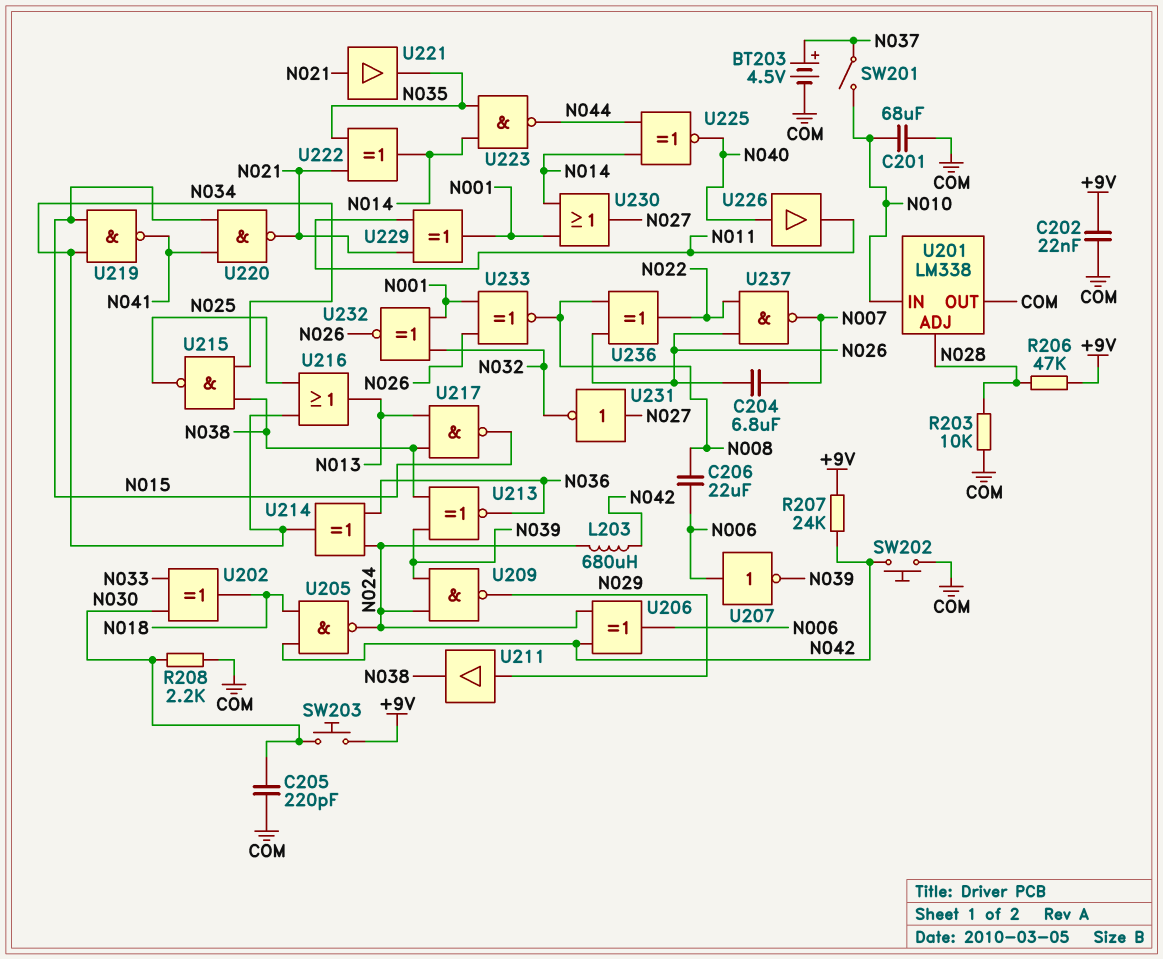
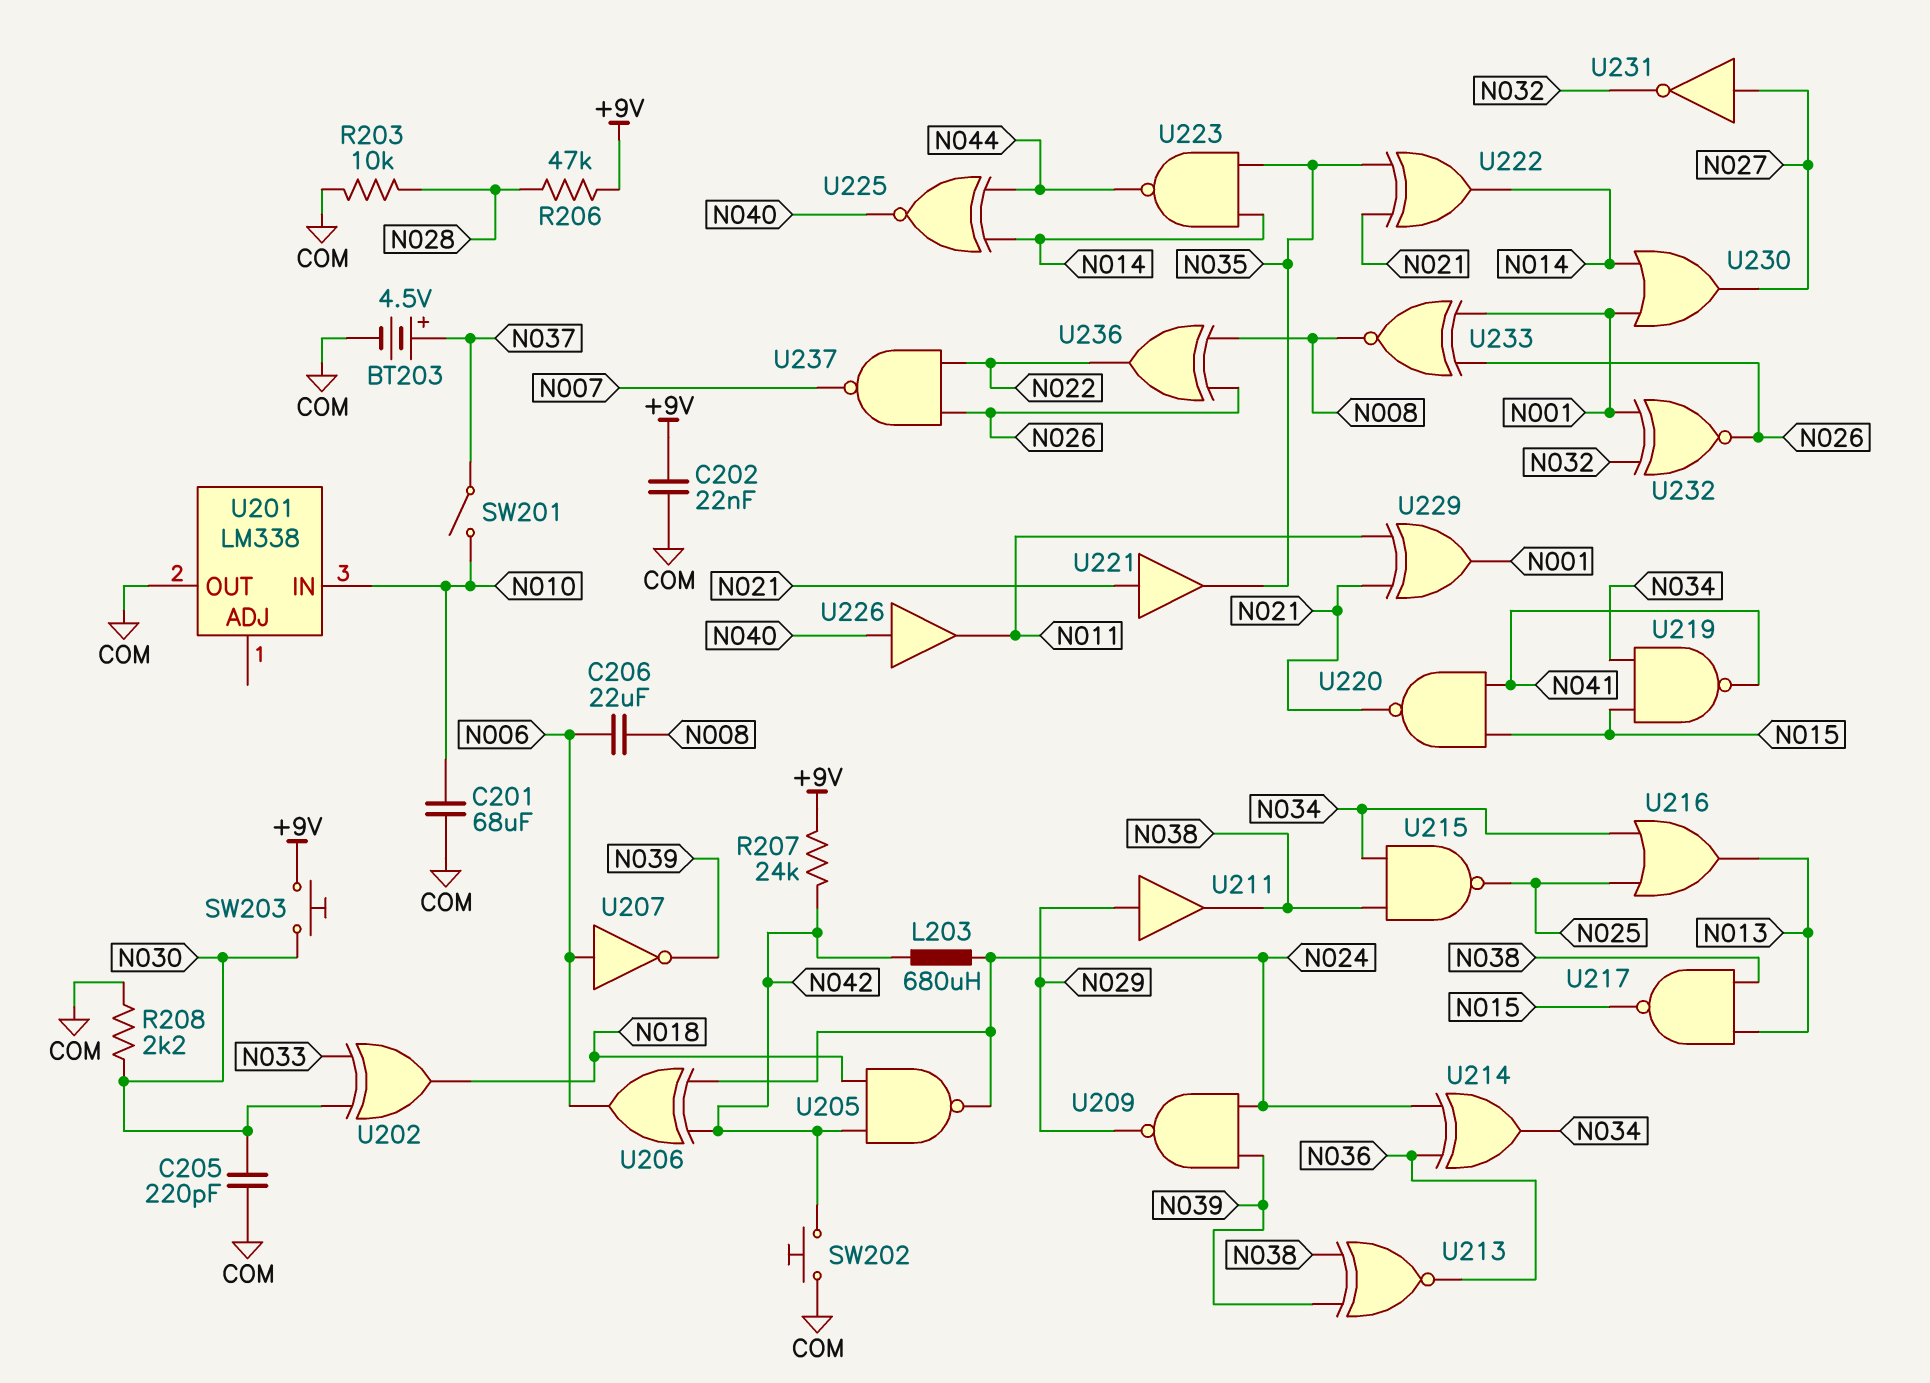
C204: 6.8uF (N007, N026) -> none
U201 pin ADJ: N028 -> none

